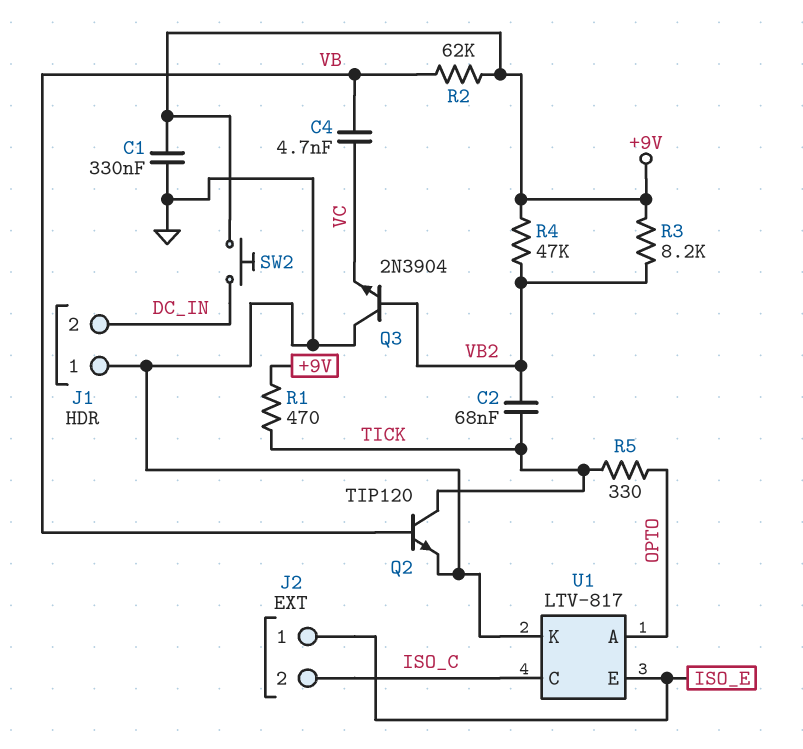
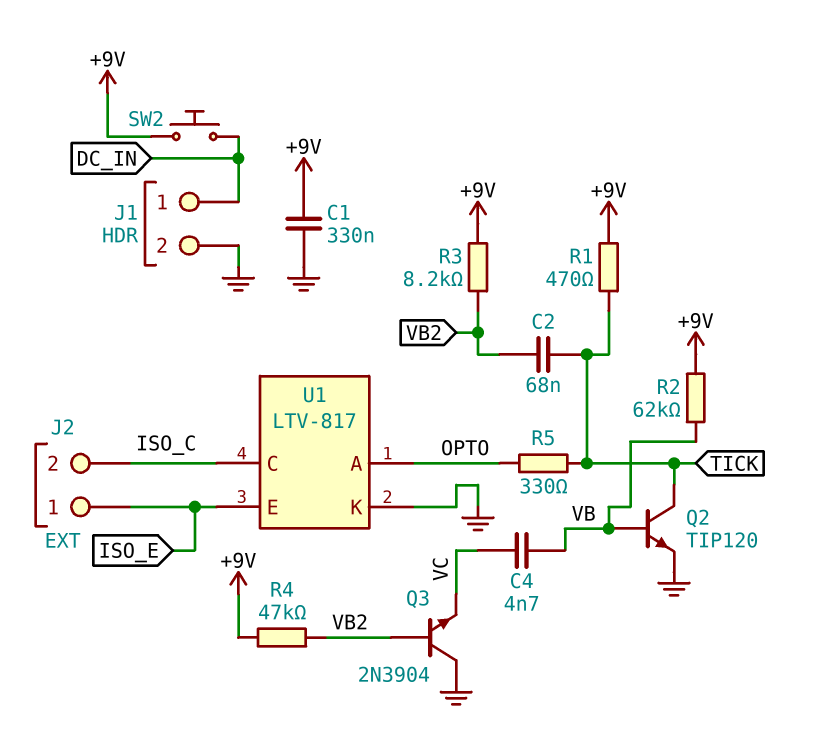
J1 pin 1: GND -> DC_IN
J1 pin 2: DC_IN -> GND

